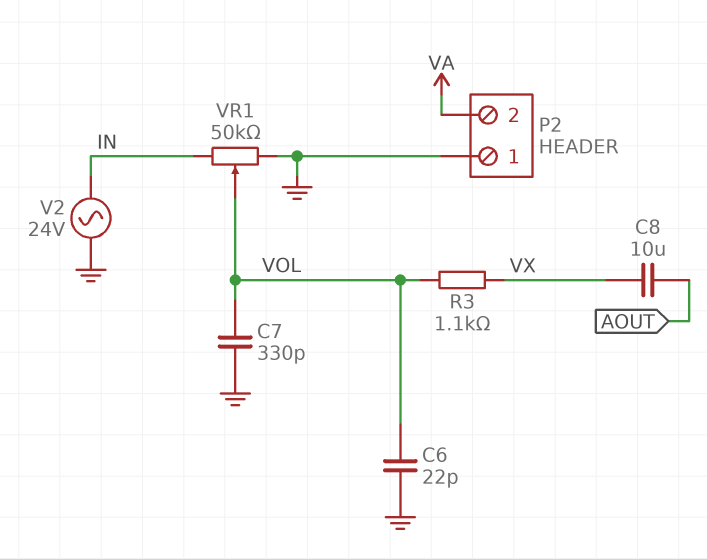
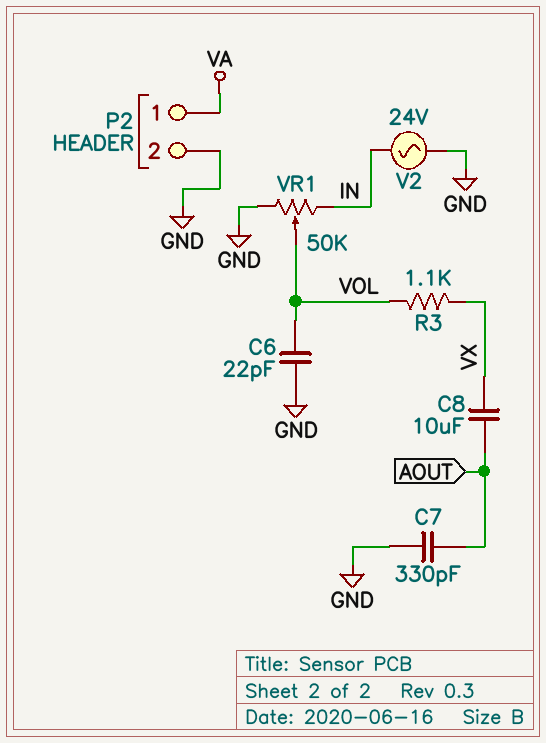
C7: 330pF (GND, VOL) -> 330pF (AOUT, GND)
P2 pin 1: GND -> VA
P2 pin 2: VA -> GND

